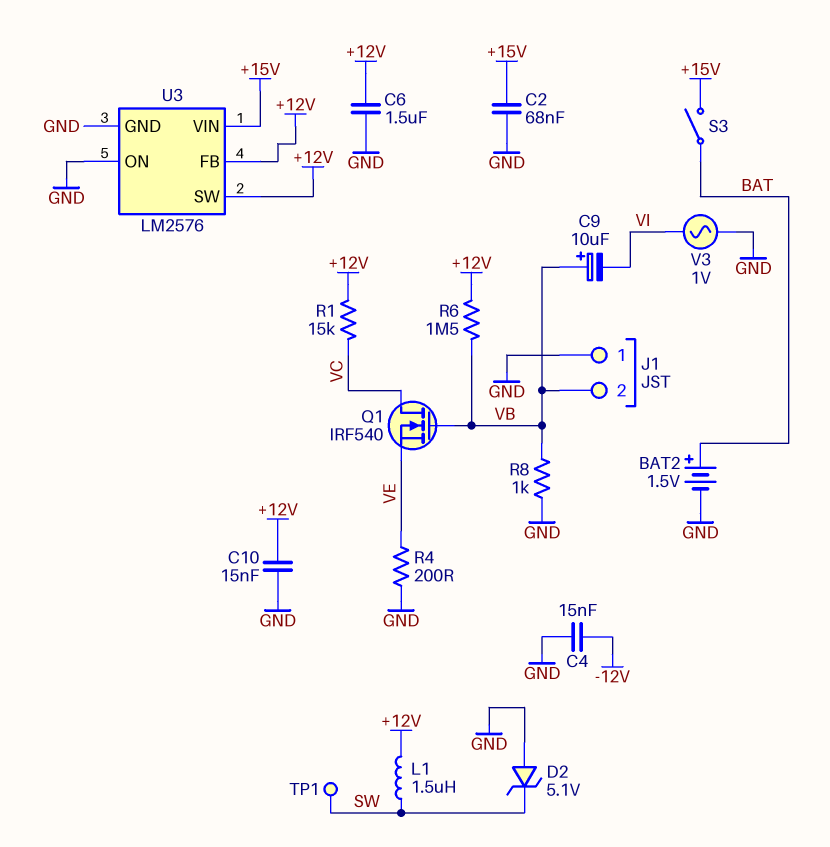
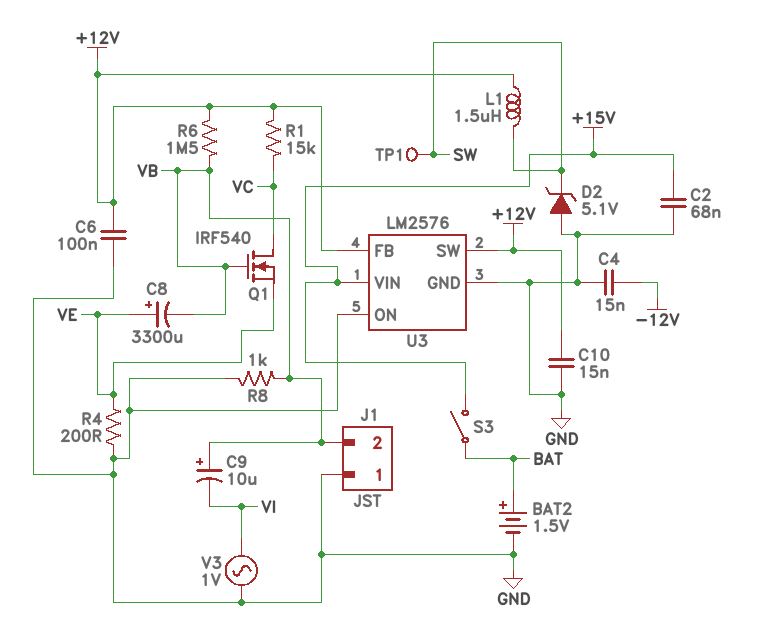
C6: 1.5uF (+12V, GND) -> 100nF (+12V, GND)
C8: none -> 3300uF (plus VE, minus VB)

